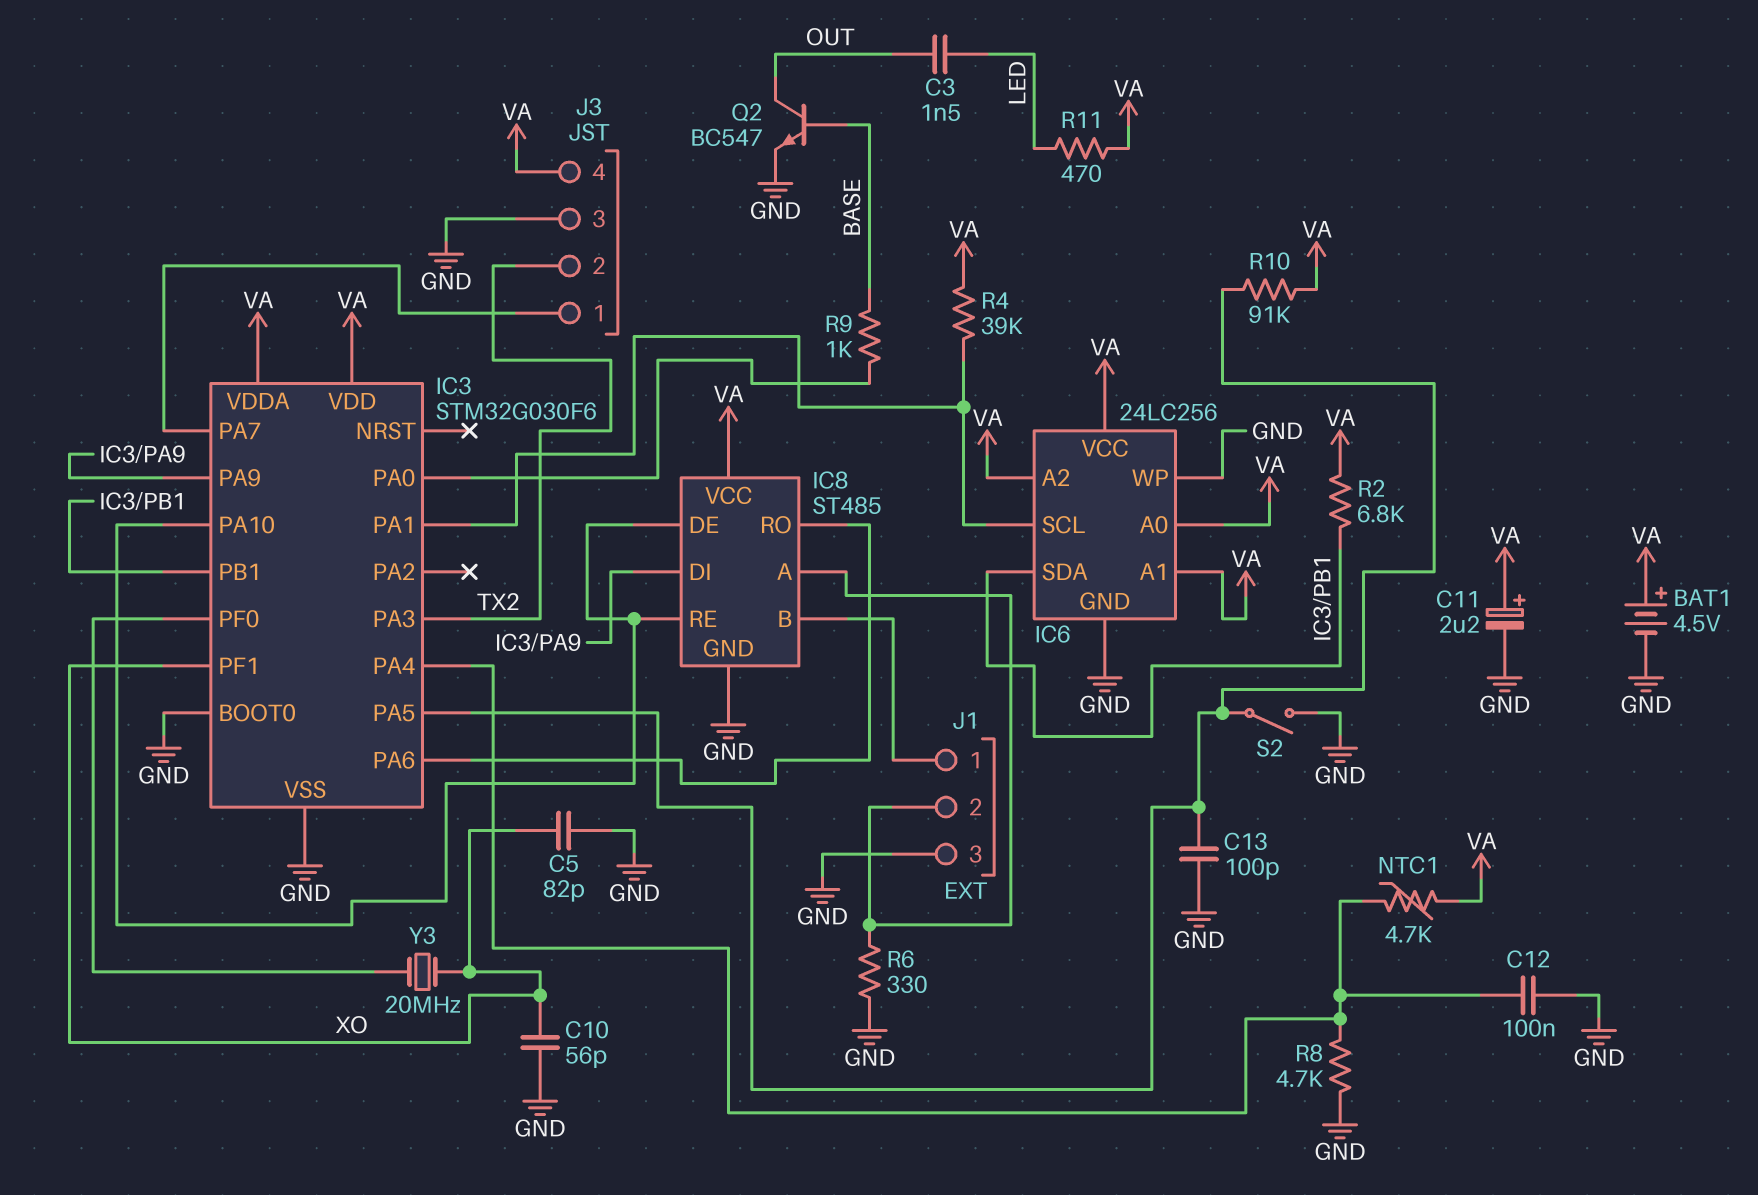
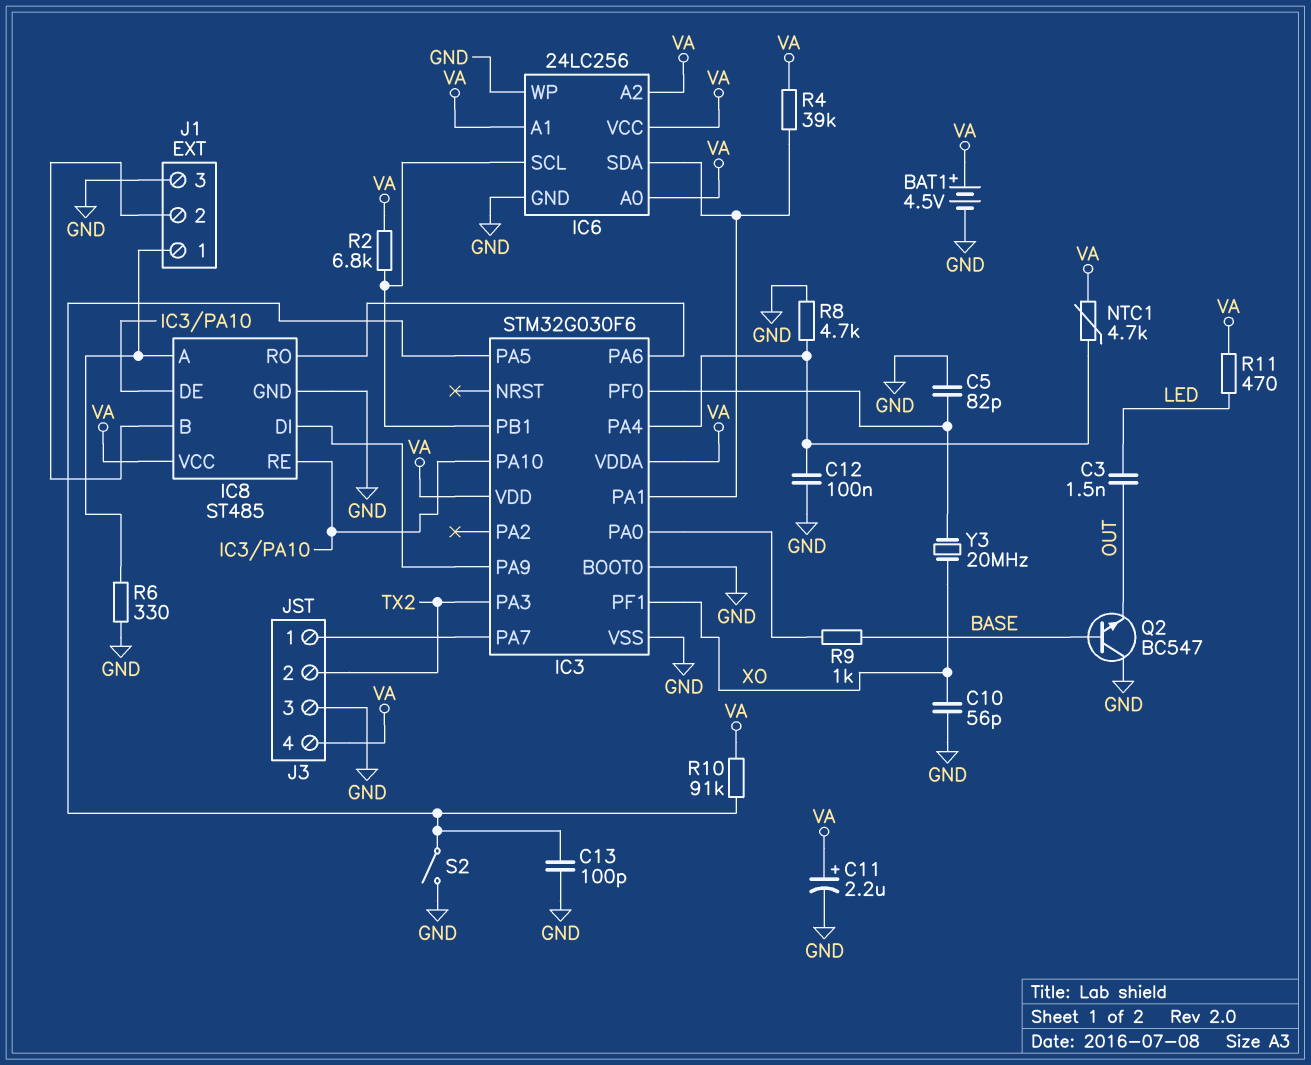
C5: 82pF (GND, XO) -> 82pF (GND, IC3/PF0)
IC6 pin SCL: IC3/PA1 -> IC3/PB1
IC6 pin SDA: IC3/PB1 -> IC3/PA1
J1 pin 1: IC8/B -> IC8/A
J1 pin 2: IC8/A -> IC8/B
Q2: NPN BC547 (B BASE, C OUT, E GND) -> NPN BC547 (B BASE, C GND, E OUT)

